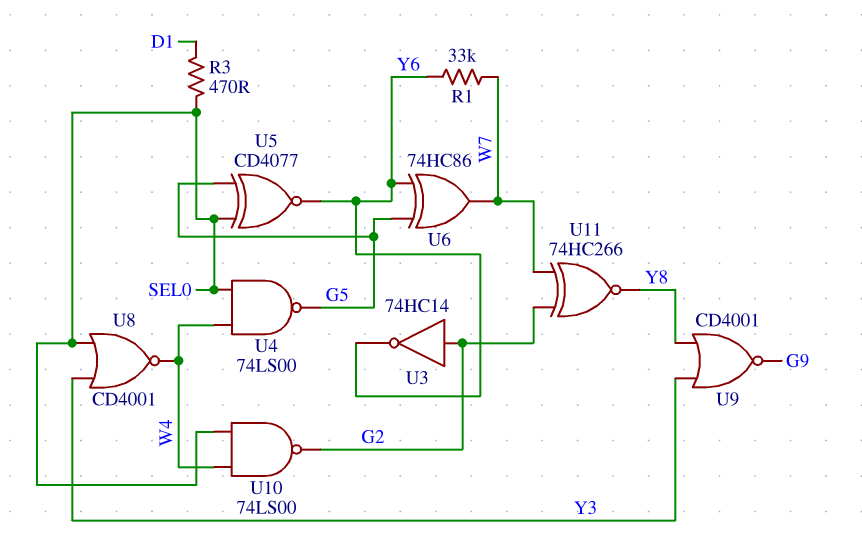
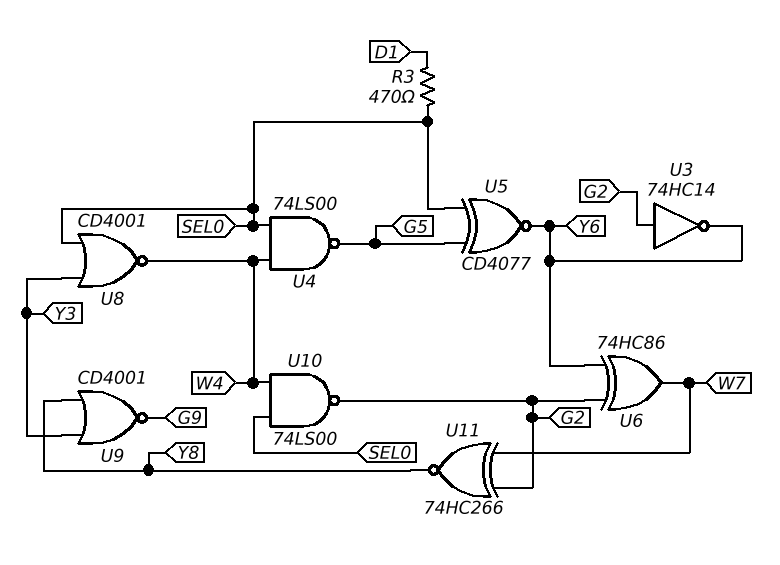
R1: 33k (W7, Y6) -> none
U6: XOR 74HC86 (in G5, in Y6, out W7) -> XOR 74HC86 (in G2, in Y6, out W7)

